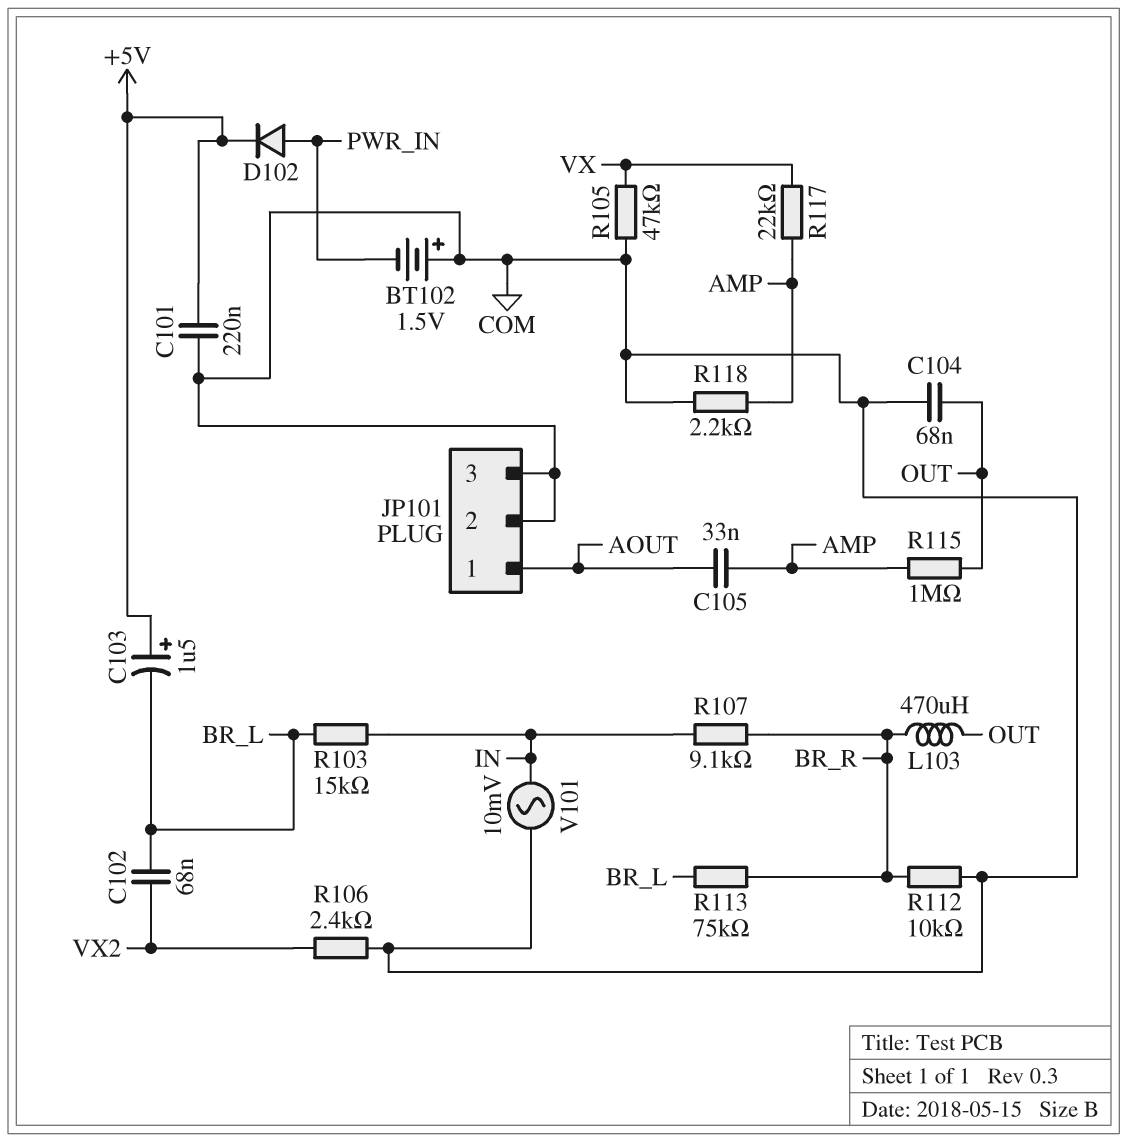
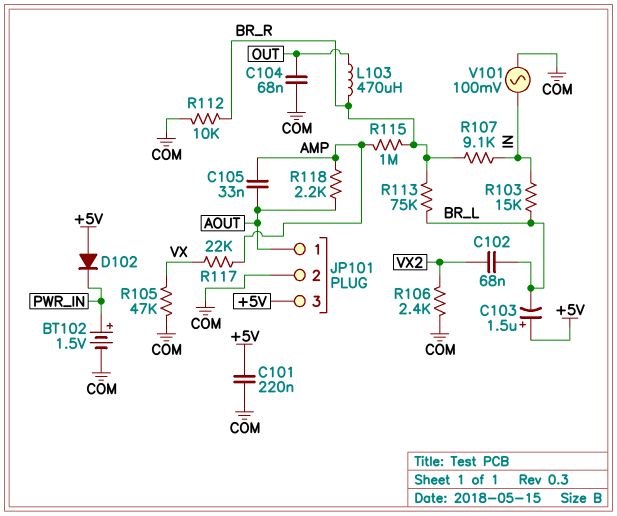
BT102: 1.5V (plus COM, minus PWR_IN) -> 1.5V (plus PWR_IN, minus COM)
D102: diode (A PWR_IN, K +5V) -> diode (A +5V, K PWR_IN)
JP101 pin 3: COM -> +5V
R115: 1M (AMP, OUT) -> 1M (AMP, BR_R)
R118: 2.2k (AMP, COM) -> 2.2k (AMP, AOUT)
V101: AC 10mV (COM, IN) -> AC 100mV (COM, IN)

